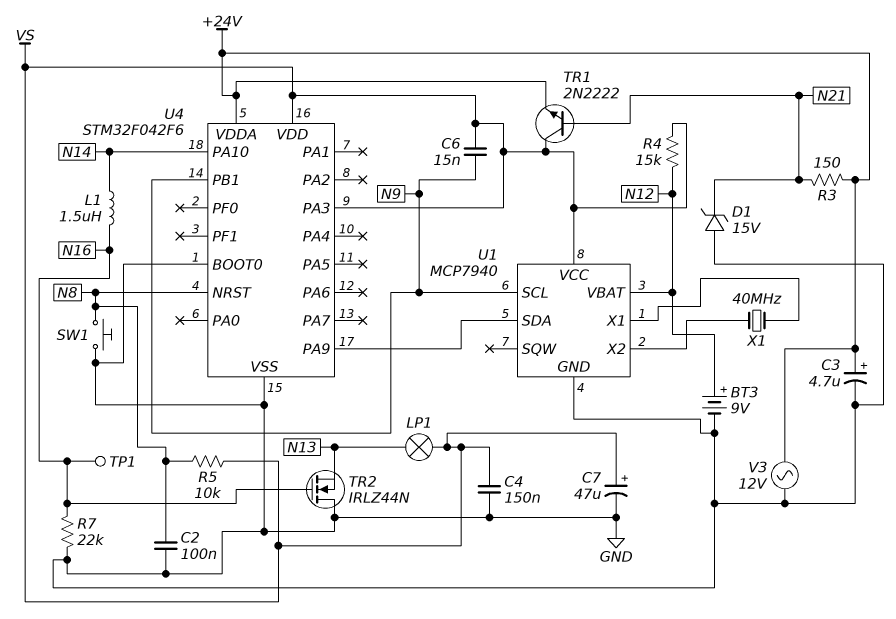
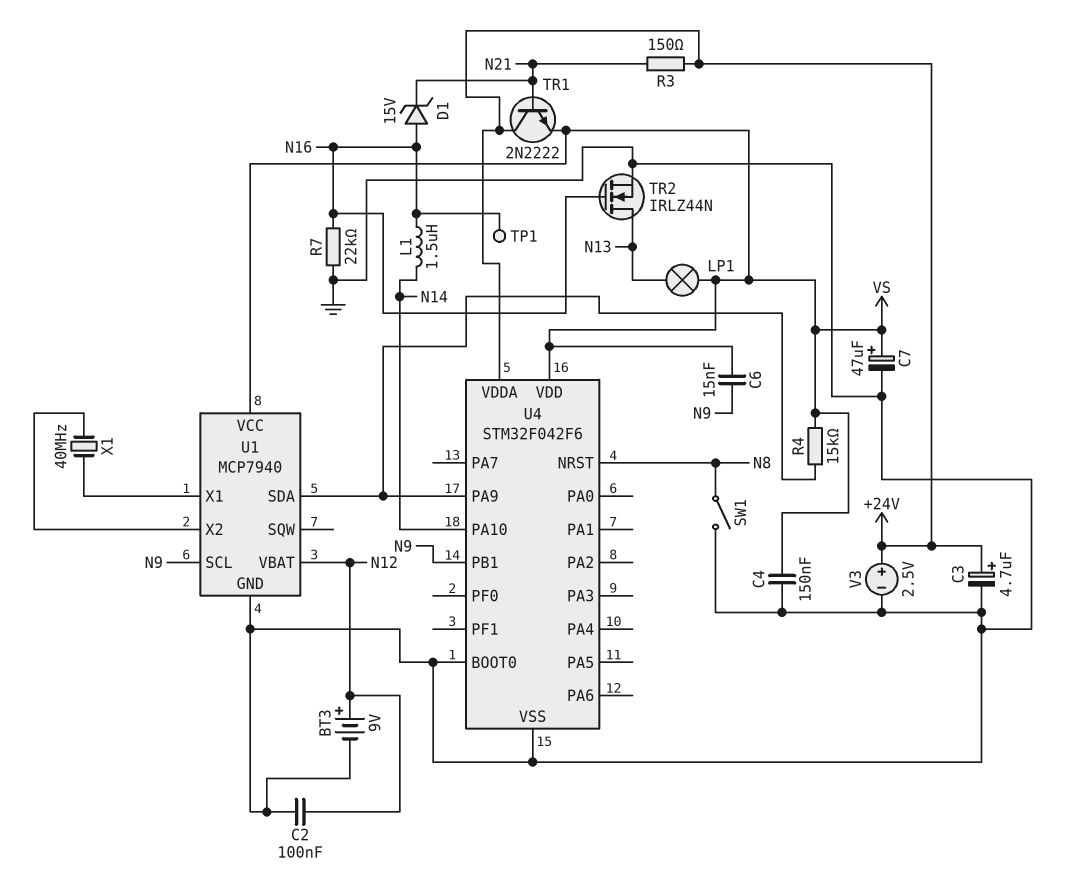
C2: 100nF (GND, N8) -> 100nF (GND, N12)
D1: zener 15V (A GND, K N21) -> zener 15V (A N16, K N21)
R4: 15k (N12, VS) -> 15k (U1/SDA, VS)
R5: 10k (N8, VS) -> none
SW1: button (GND, N8) -> switch (GND, N8)
TR1: NPN 2N2222 (B N21, C VS, E +24V) -> NPN 2N2222 (B N21, C +24V, E VS)
TR2: NMOS IRLZ44N (G N16, D GND, S N13) -> NMOS IRLZ44N (G N16, D N13, S GND)
U4 pin PA3: VS -> none
V3: AC 12V (+24V, GND) -> 2.5V (plus +24V, minus GND)

